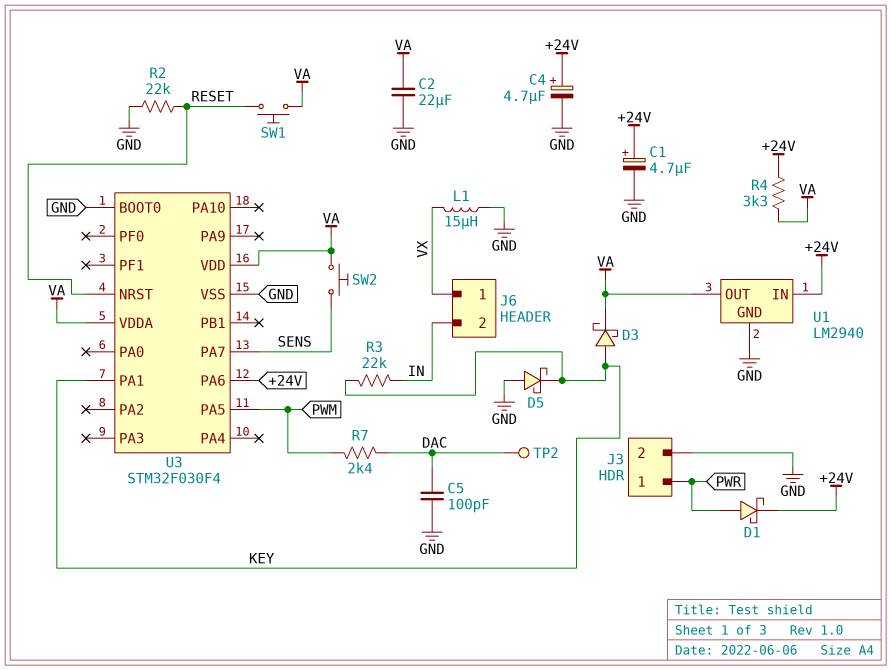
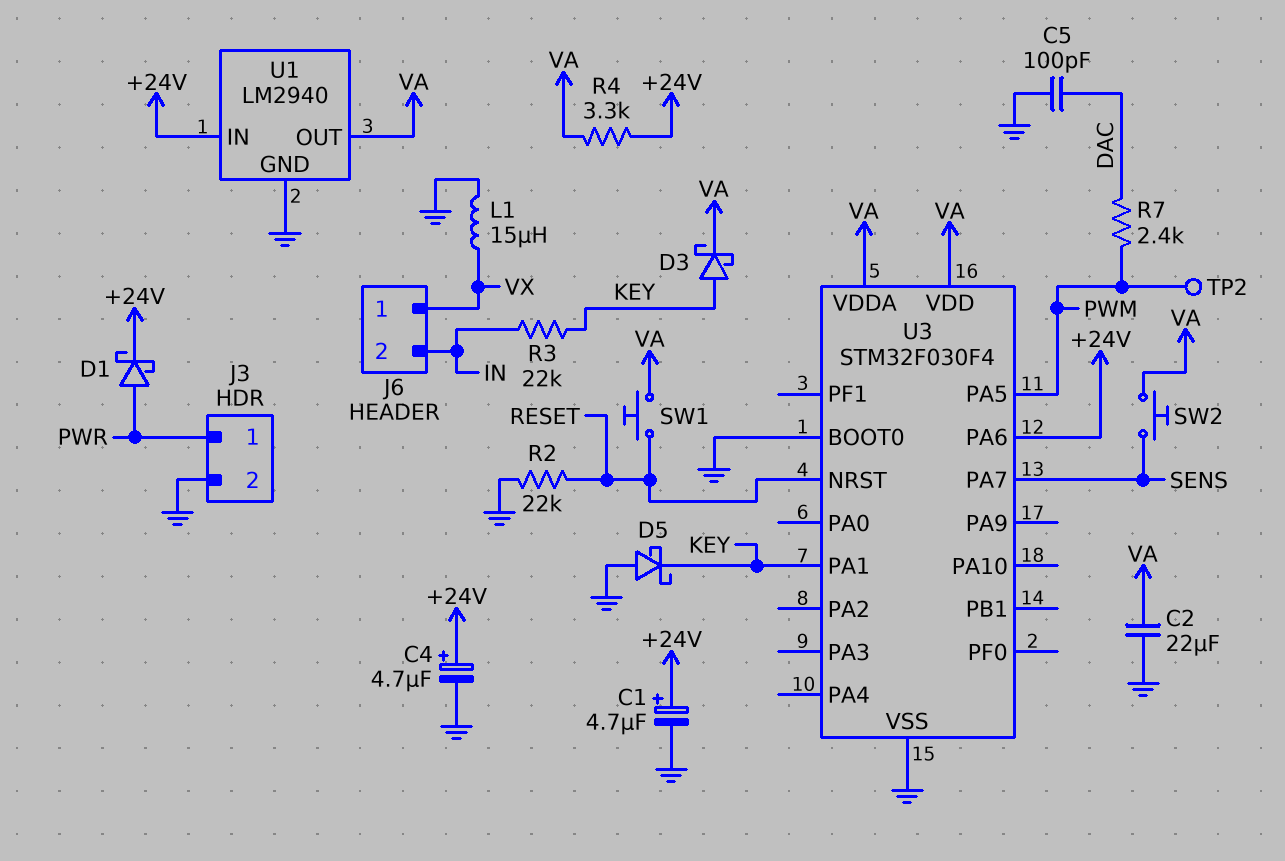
TP2: test point (DAC) -> test point (PWM)

